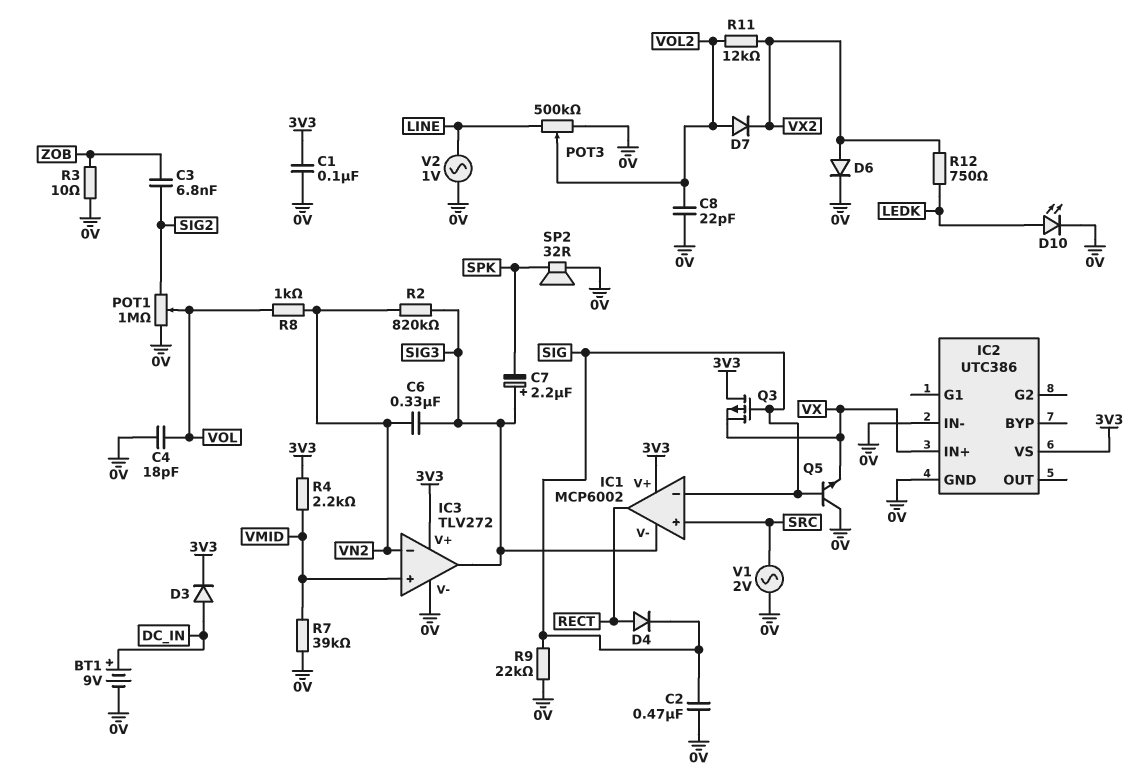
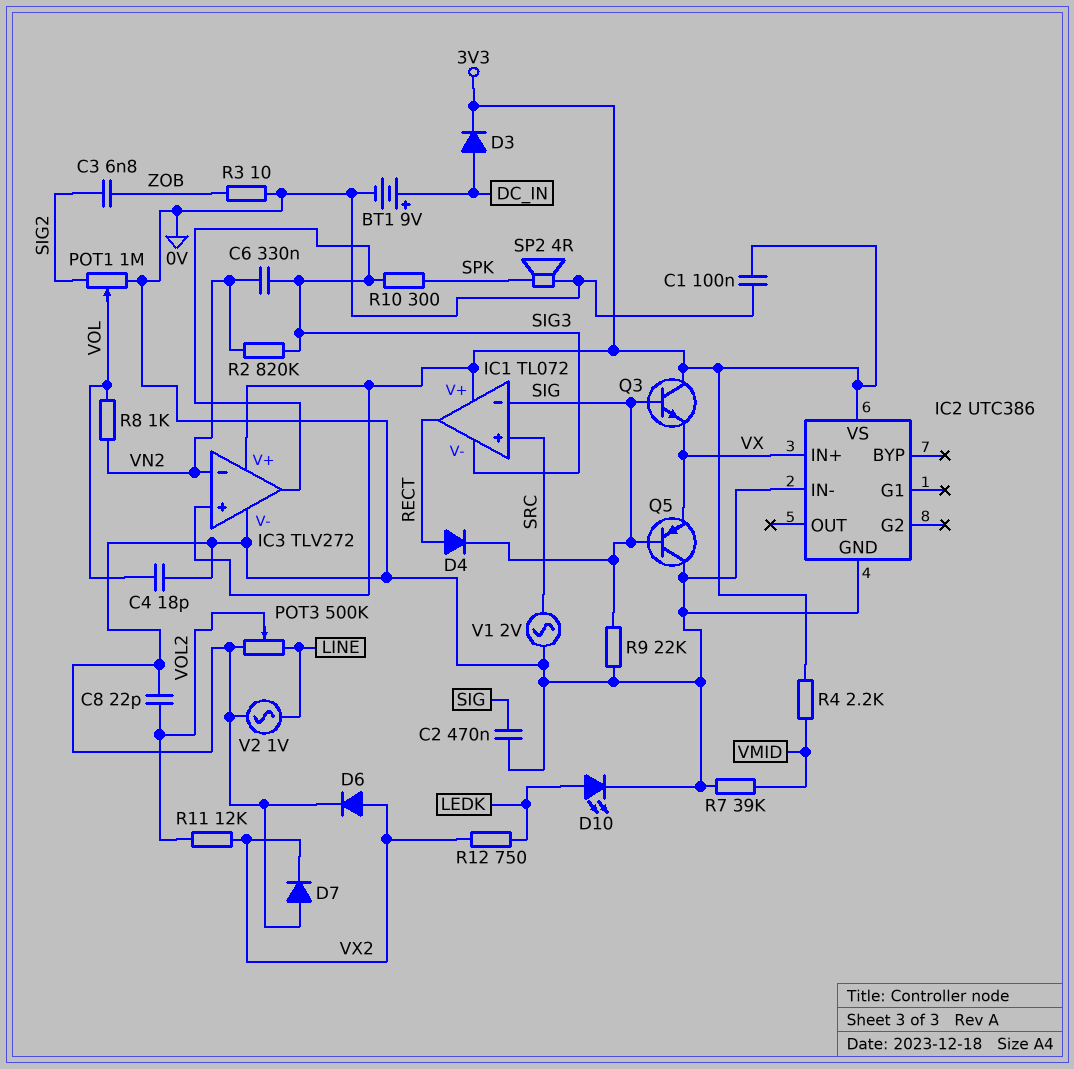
C7: 2.2uF (plus SIG3, minus SPK) -> none
D7: diode (A VOL2, K VX2) -> diode (A 0V, K VX2)
IC1: MCP6002 -> TL072
IC3 pin in+: VMID -> 3V3
Q3: PMOS (G SIG, D 3V3, S VX) -> NPN (B SIG, C 3V3, E VX)
Q5: NPN (B SIG, C 0V, E VX) -> PNP (B SIG, C 0V, E VX)
R10: none -> 300 (SIG3, SPK)
SP2: speaker 32R (0V, SPK) -> speaker 4R (0V, SPK)

